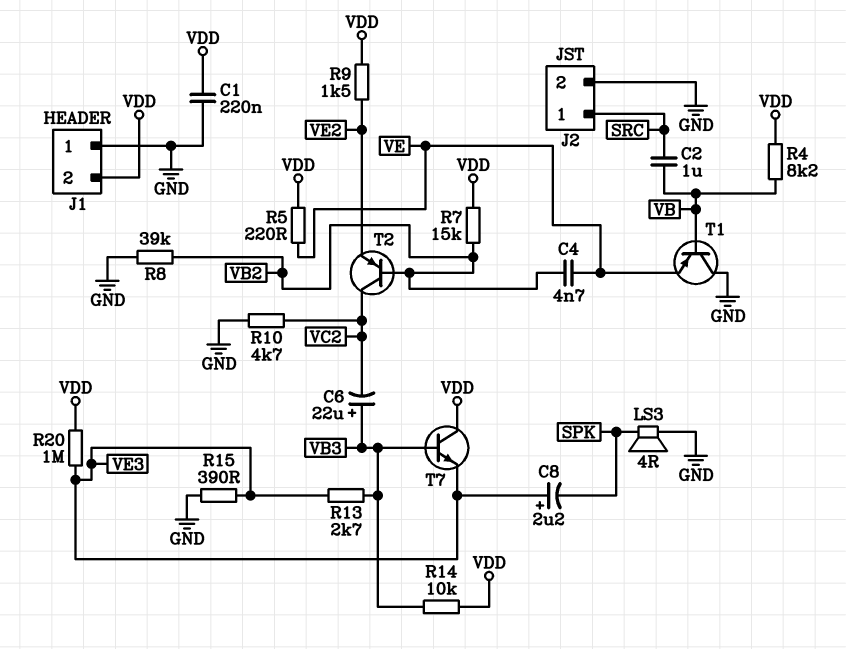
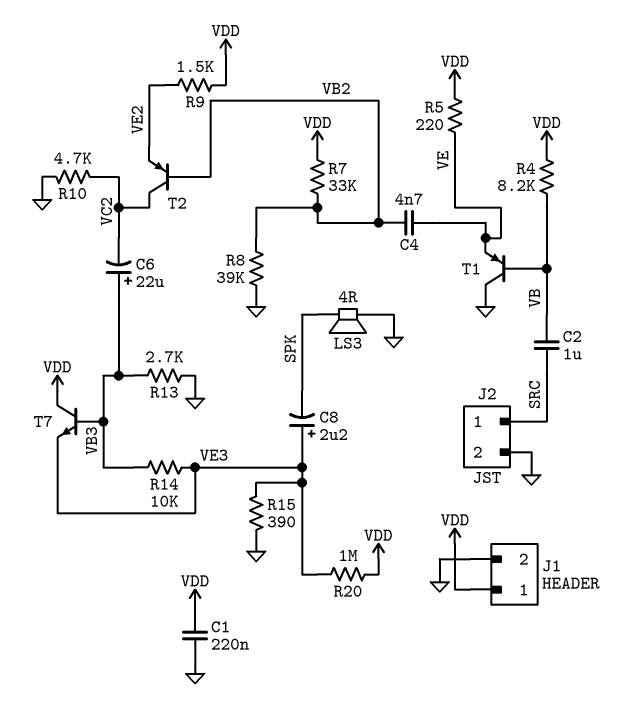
J1 pin 1: GND -> VDD
J1 pin 2: VDD -> GND
R7: 15k (VB2, VDD) -> 33k (VB2, VDD)
R13: 2.7k (VB3, VE3) -> 2.7k (GND, VB3)
R14: 10k (VB3, VDD) -> 10k (VB3, VE3)

